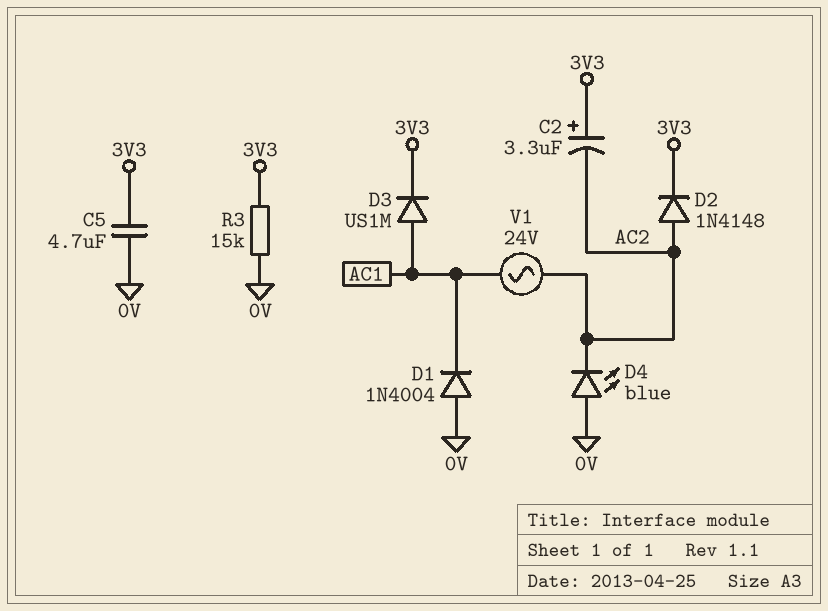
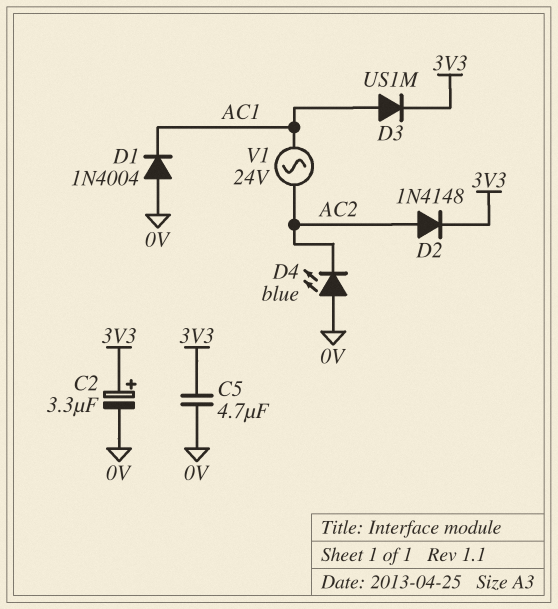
C2: 3.3uF (plus 3V3, minus AC2) -> 3.3uF (plus 3V3, minus 0V)
R3: 15k (0V, 3V3) -> none

